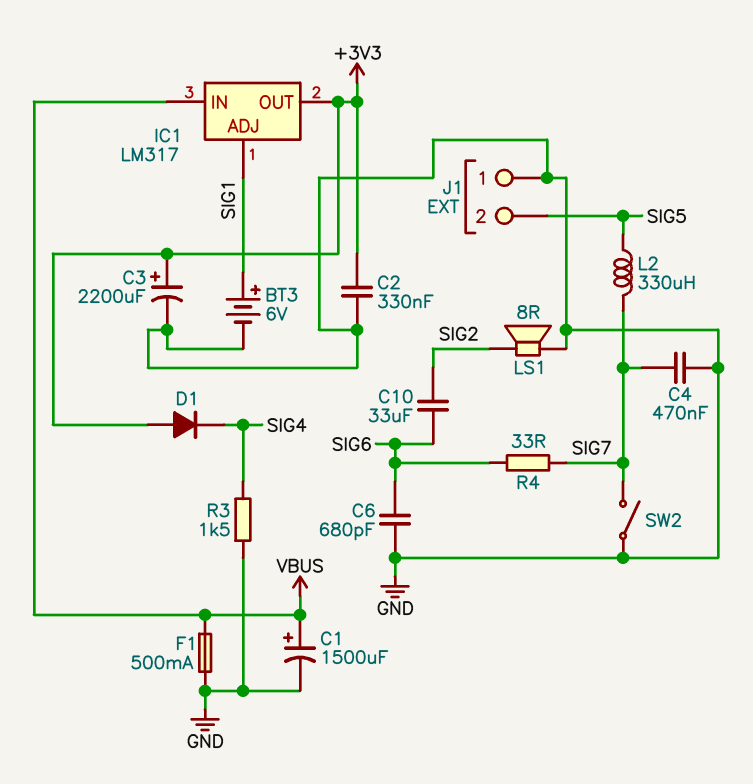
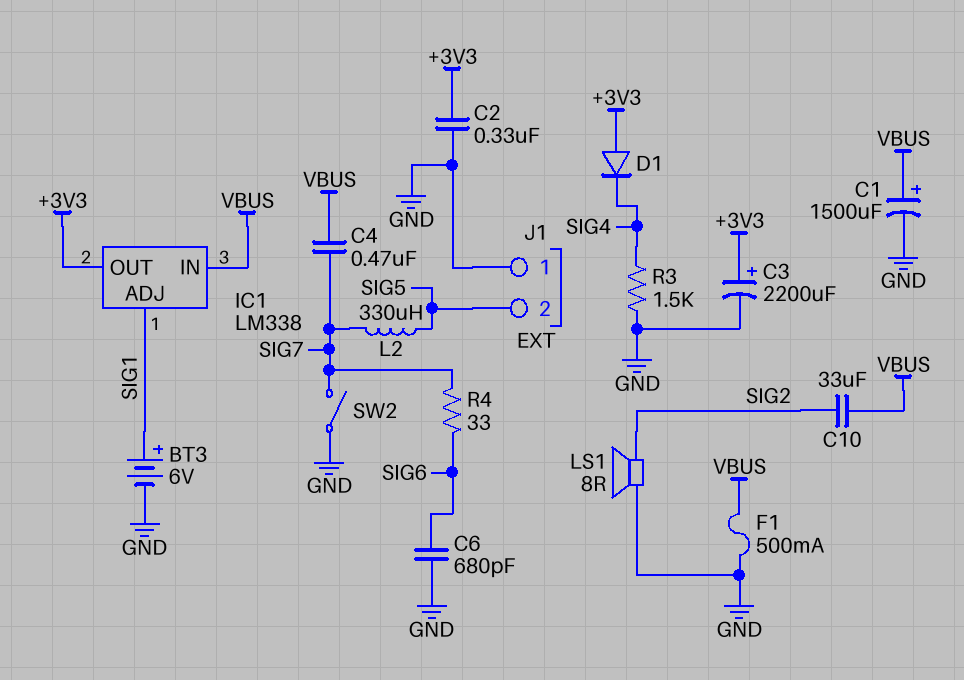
C4: 470nF (GND, SIG7) -> 470nF (SIG7, VBUS)
C10: 33uF (SIG2, SIG6) -> 33uF (SIG2, VBUS)
IC1: LM317 -> LM338

